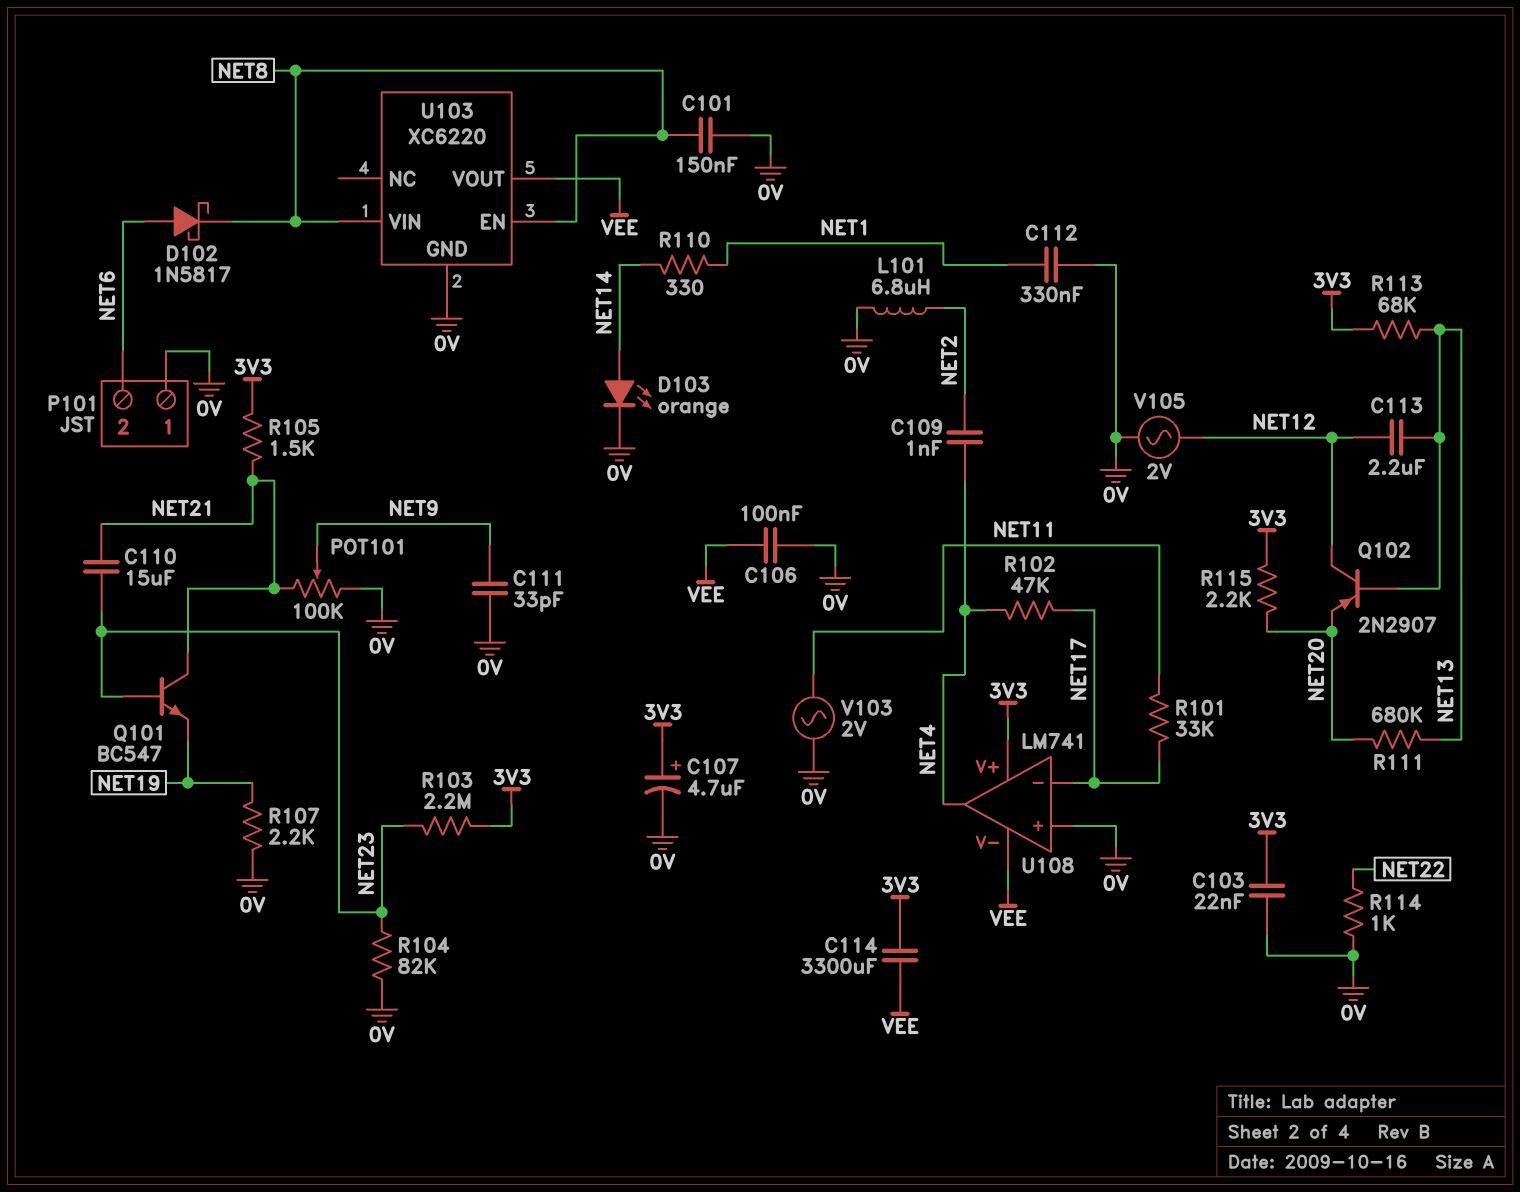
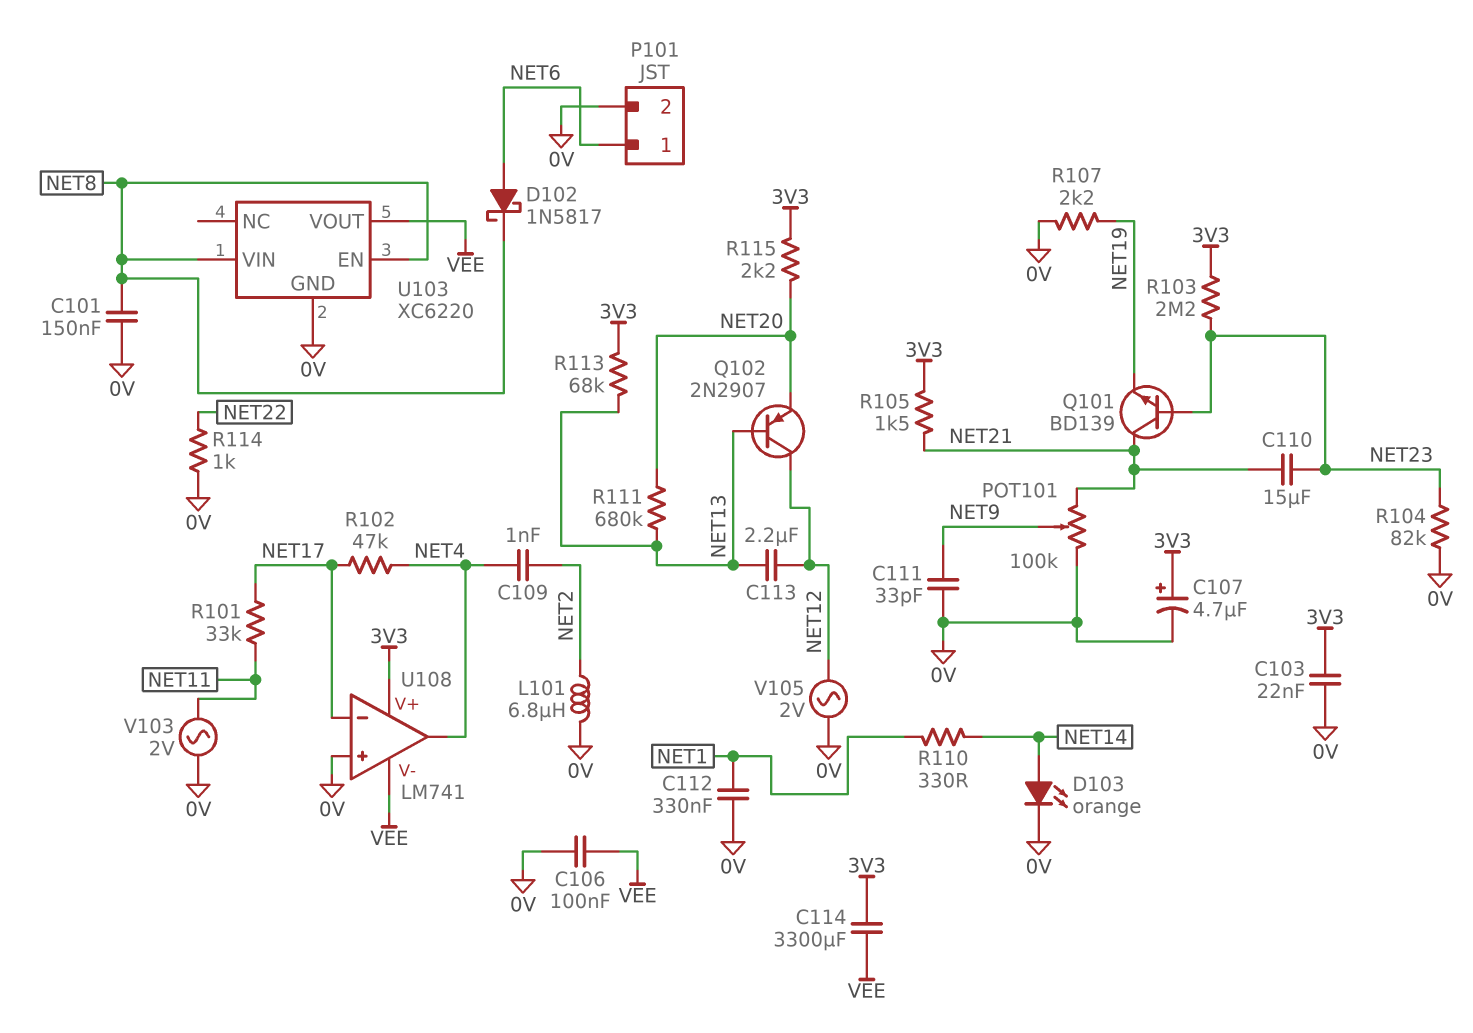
P101 pin 1: 0V -> NET6
P101 pin 2: NET6 -> 0V
Q101: NPN BC547 (B NET23, C NET21, E NET19) -> NPN BD139 (B NET23, C NET21, E NET19)

